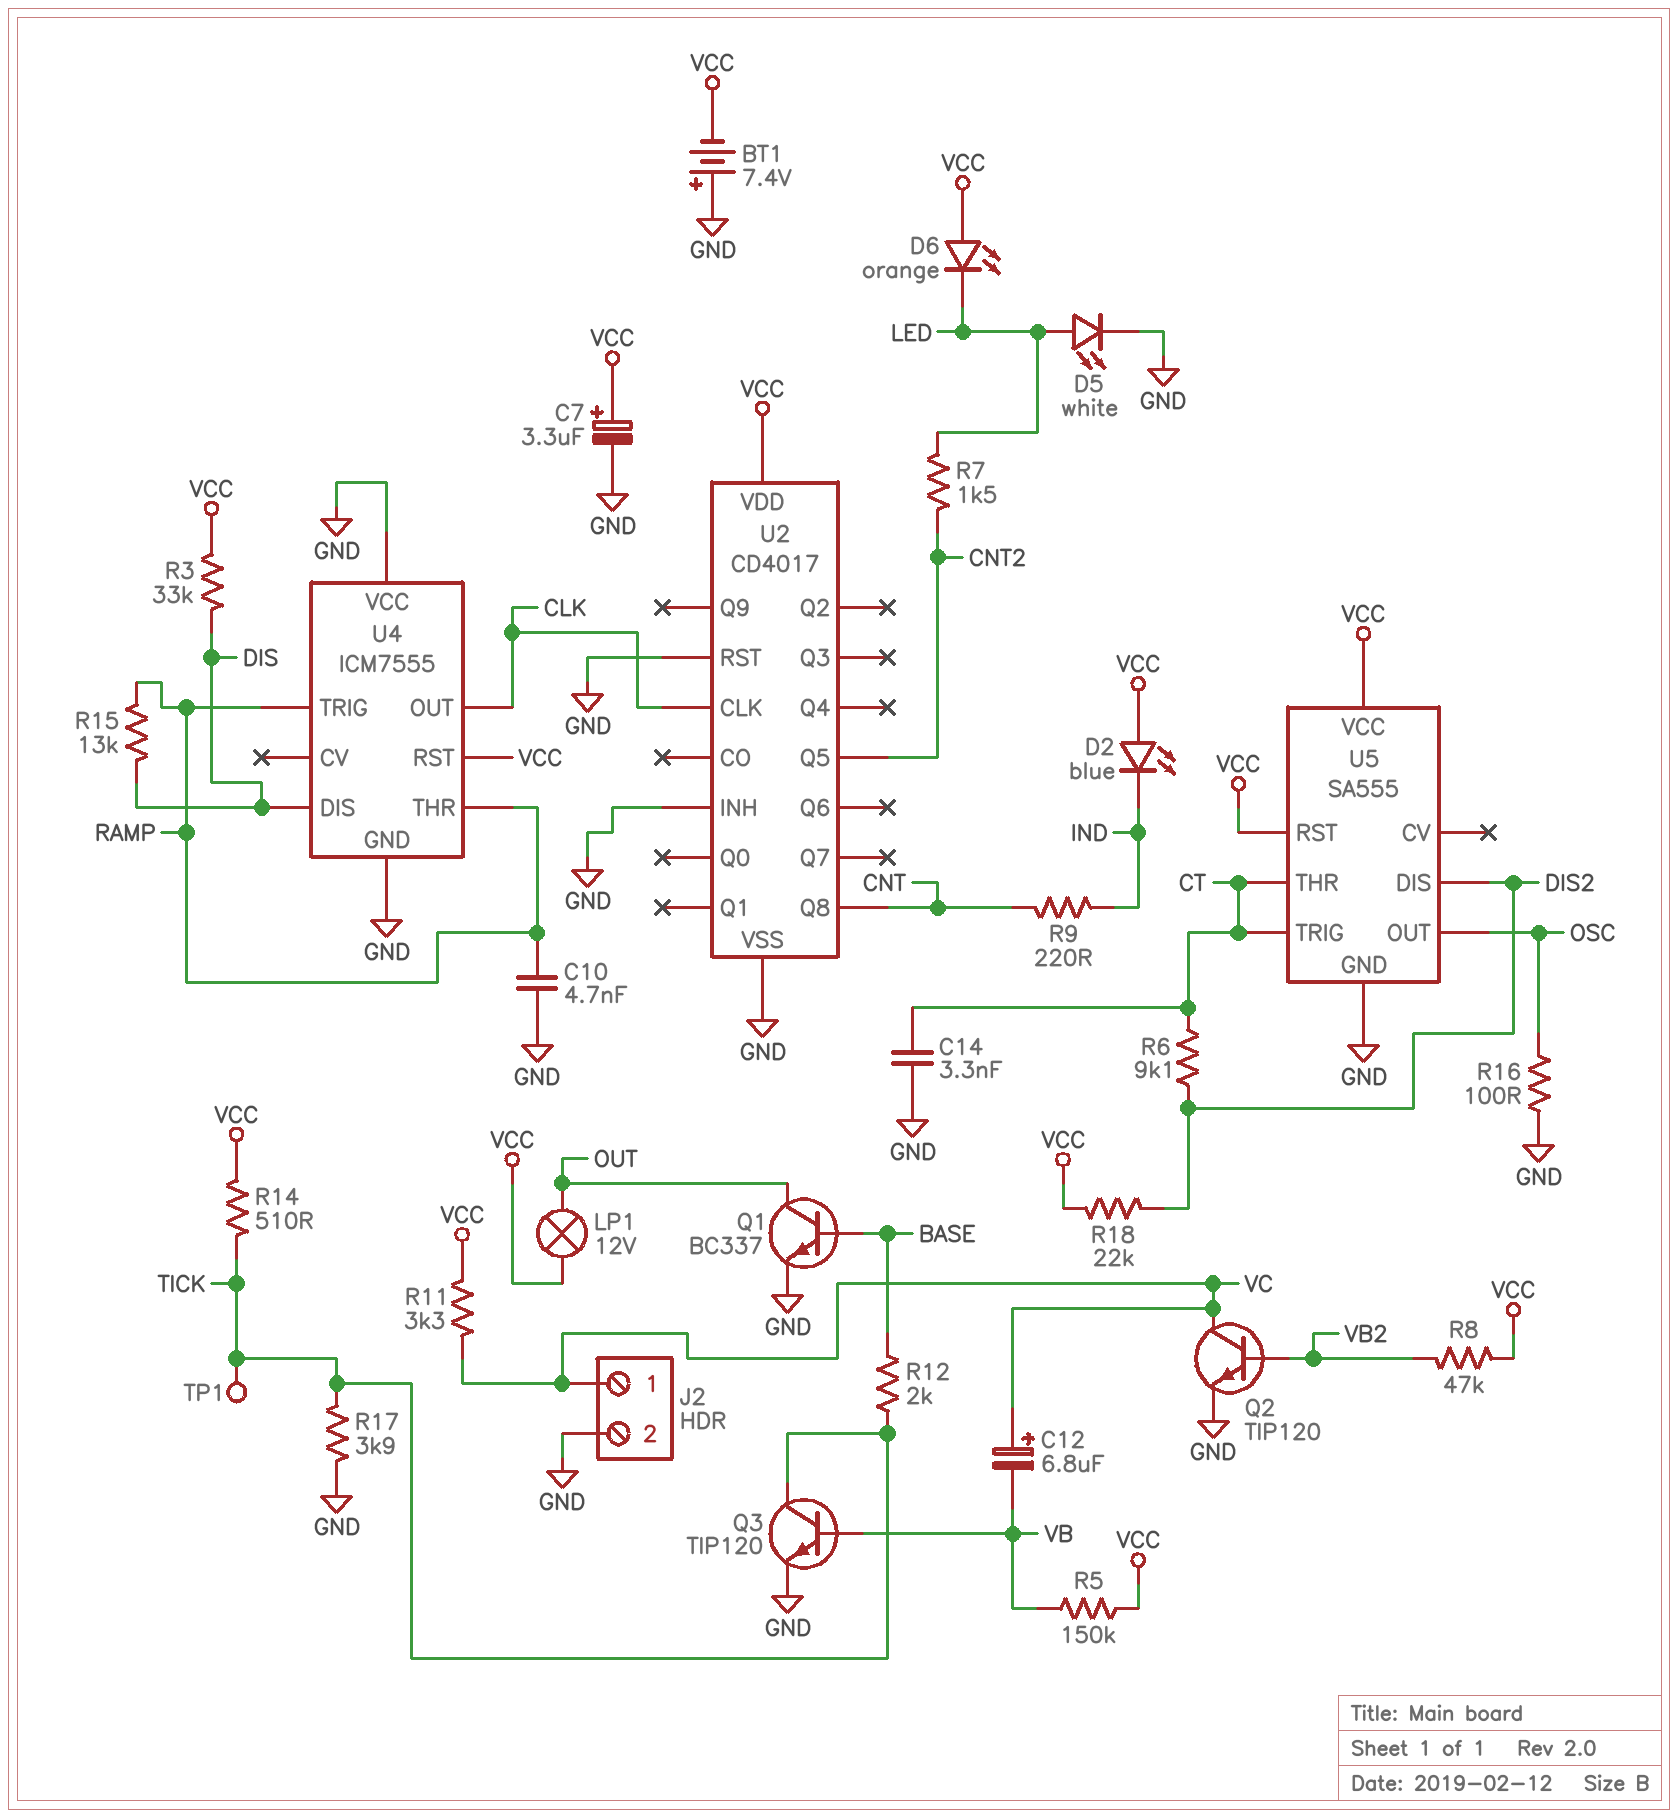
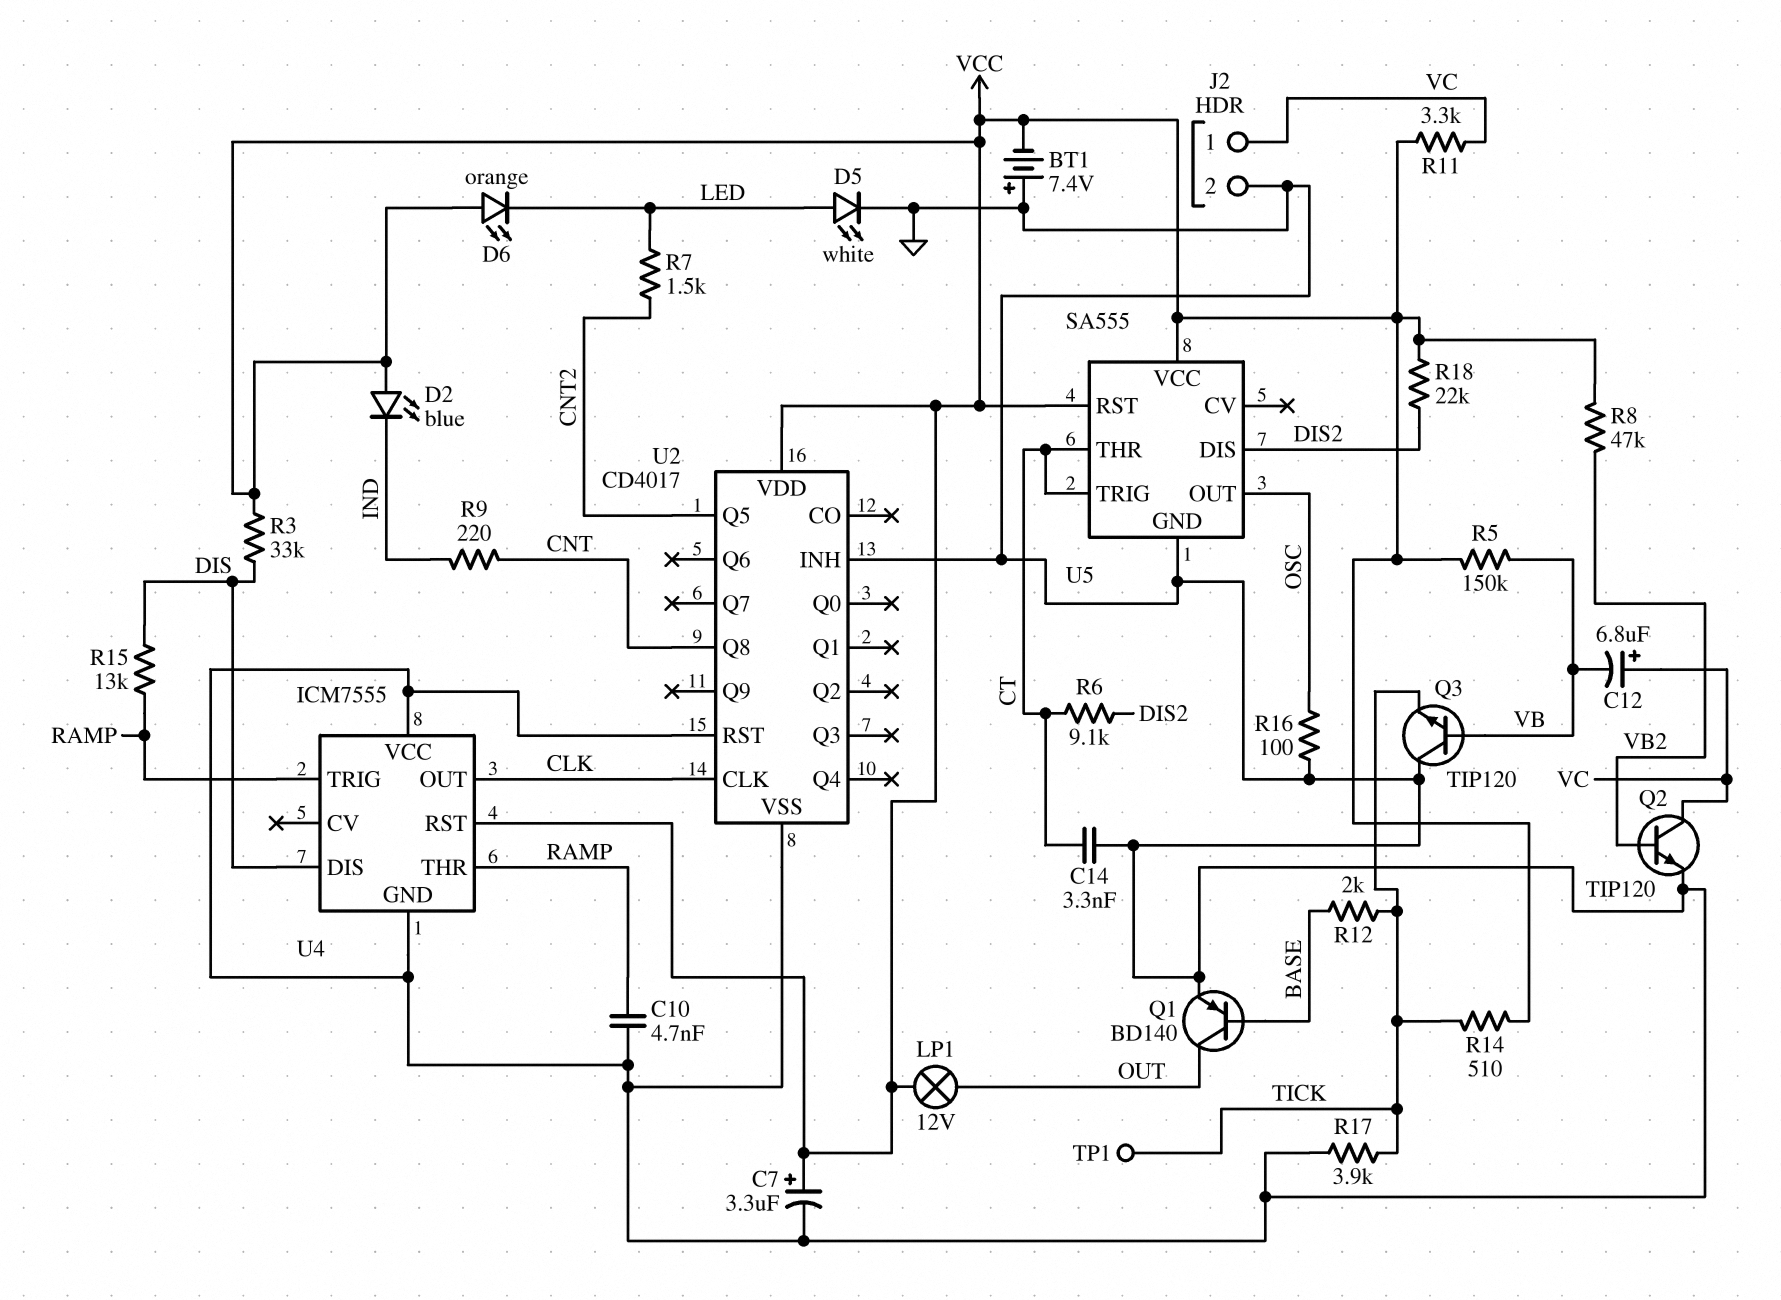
Q1: NPN BC337 (B BASE, C OUT, E GND) -> PNP BD140 (B BASE, C OUT, E GND)
Q3: NPN TIP120 (B VB, C TICK, E GND) -> NPN TIP120 (B VB, C GND, E TICK)

